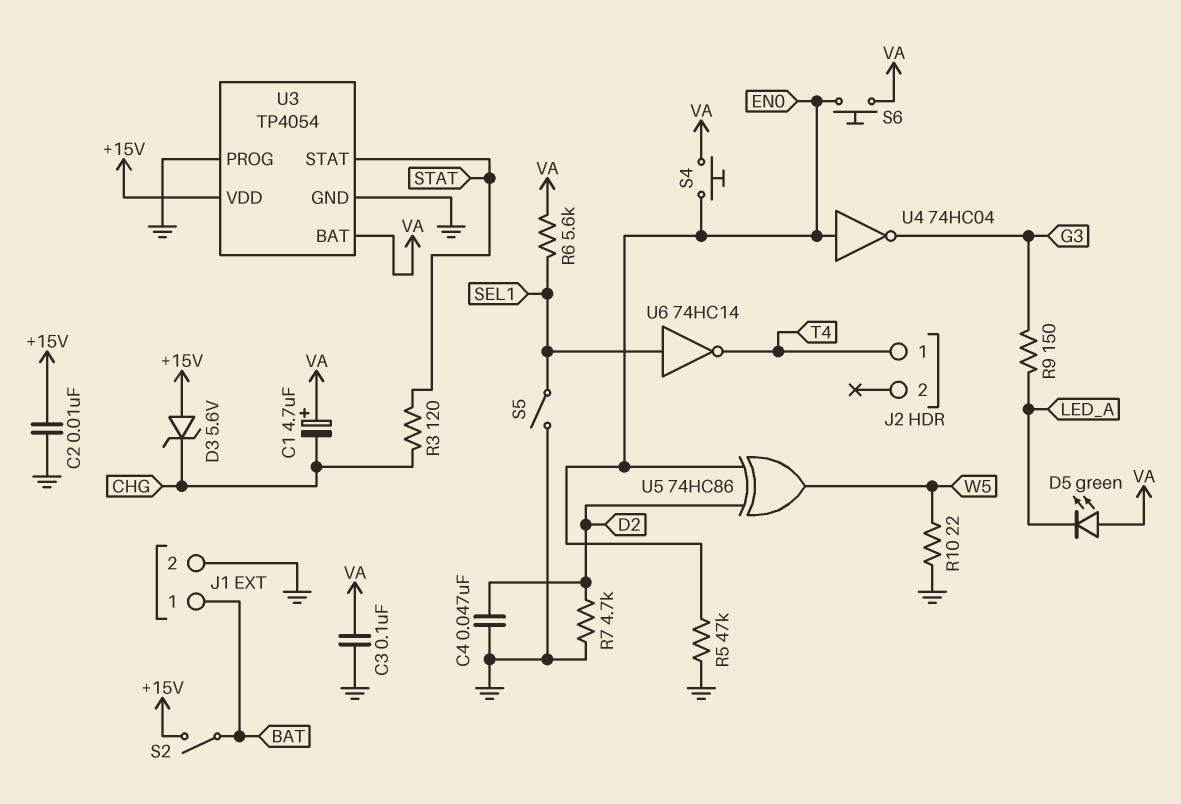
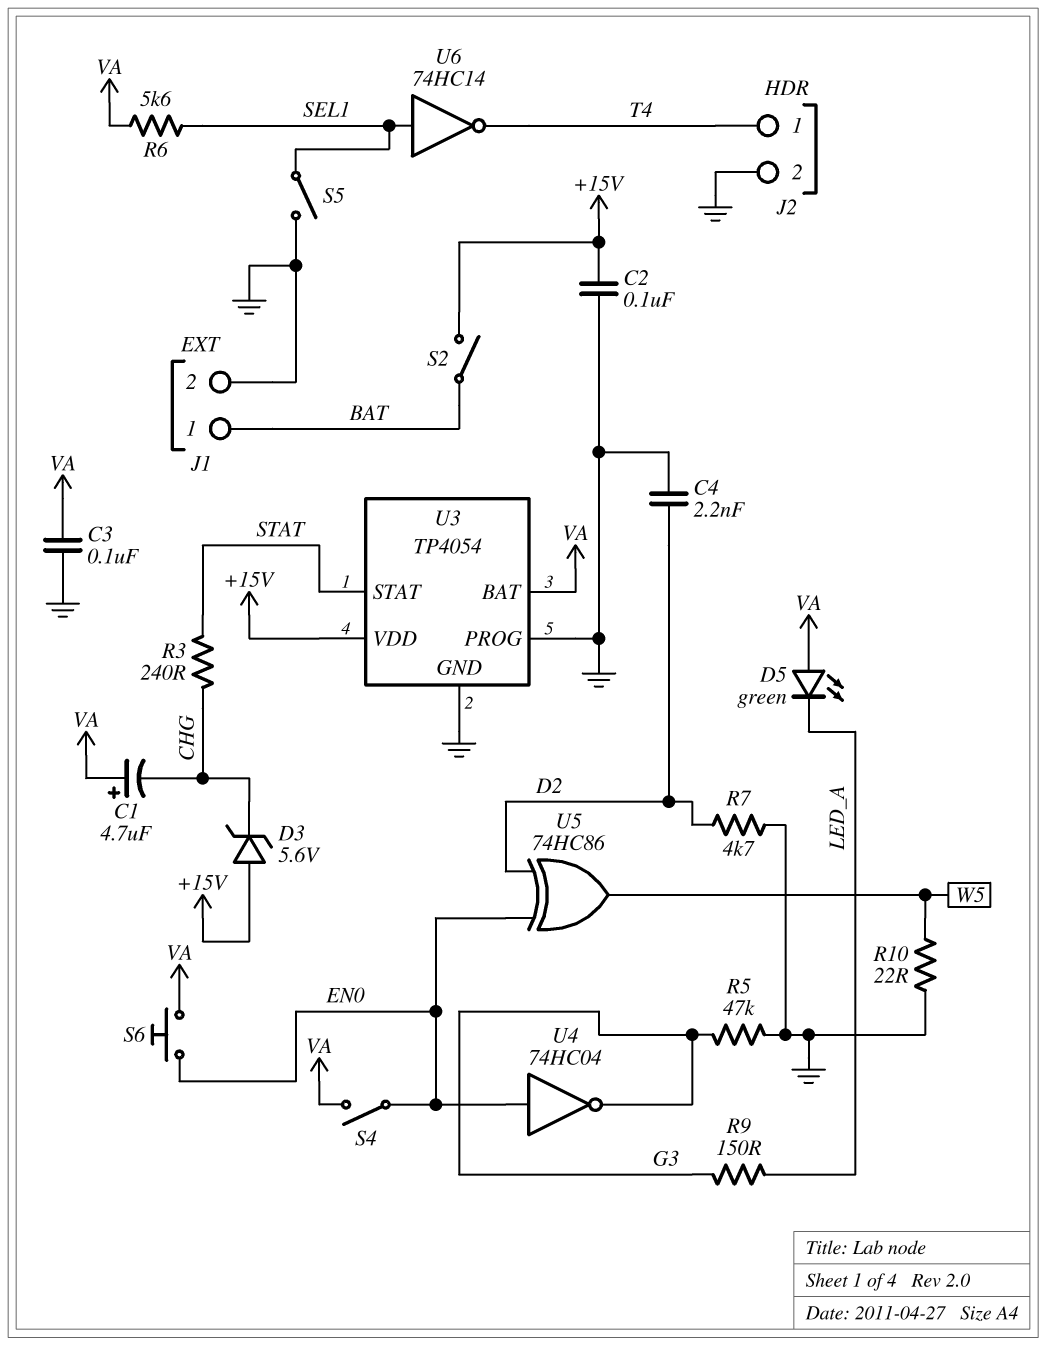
C2: 10nF (+15V, GND) -> 100nF (+15V, GND)
C4: 47nF (D2, GND) -> 2.2nF (D2, GND)
J2 pin 2: none -> GND
R3: 120 (CHG, STAT) -> 240 (CHG, STAT)
R5: 47k (EN0, GND) -> 47k (G3, GND)
S4: button (EN0, VA) -> switch (EN0, VA)

